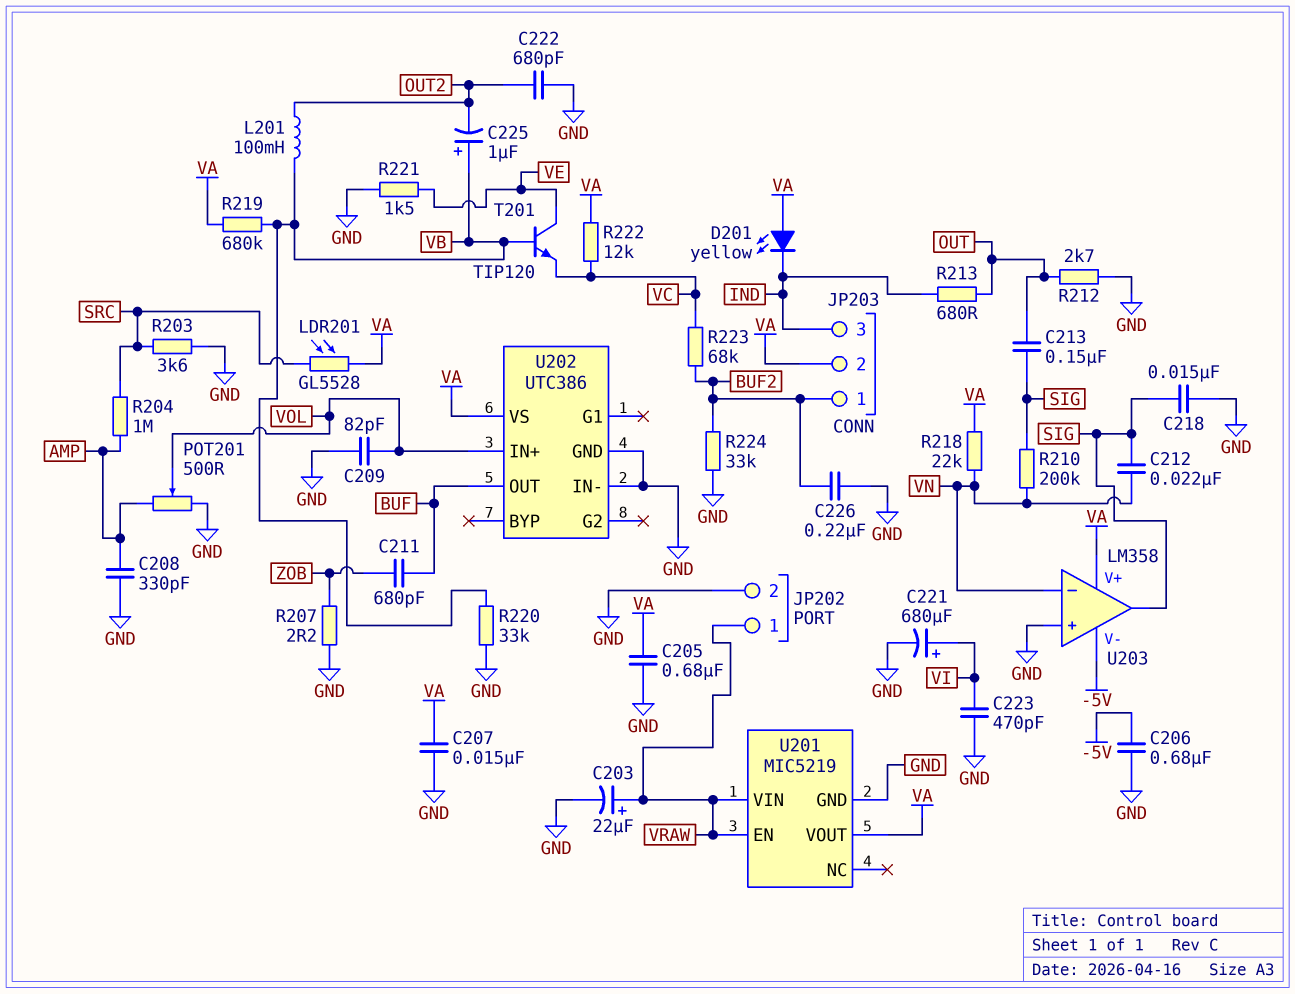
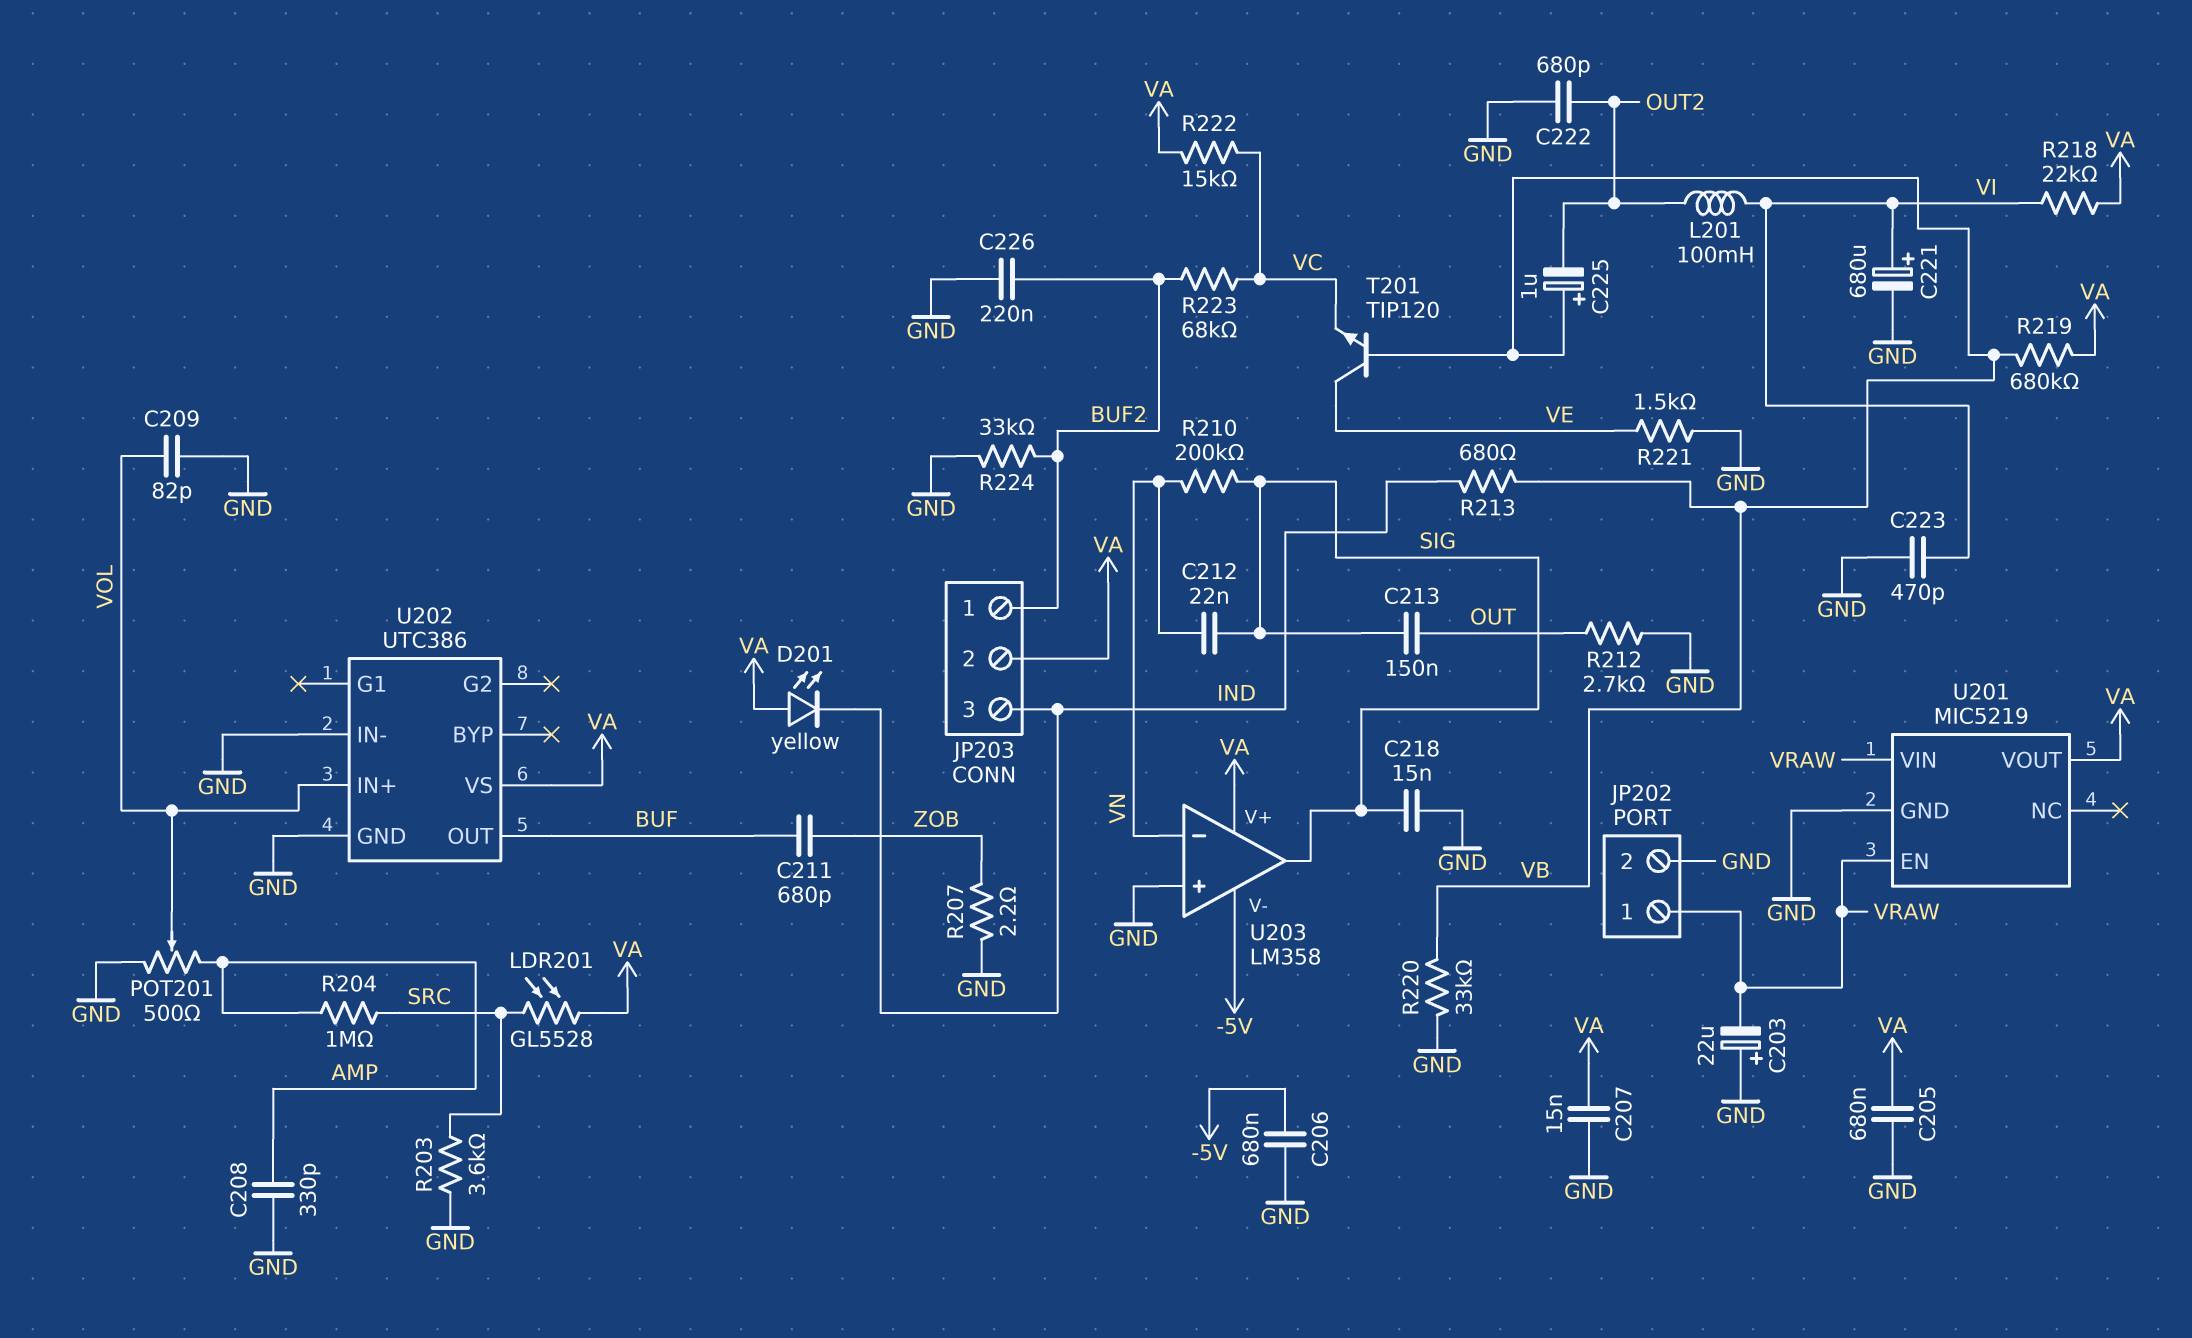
C203: 22uF (plus VRAW, minus GND) -> 22uF (plus GND, minus VRAW)
L201: 100mH (OUT2, VB) -> 100mH (OUT2, VI)
R213: 680 (IND, OUT) -> 680 (IND, VB)
R218: 22k (VA, VN) -> 22k (VA, VI)
R222: 12k (VA, VC) -> 15k (VA, VC)

